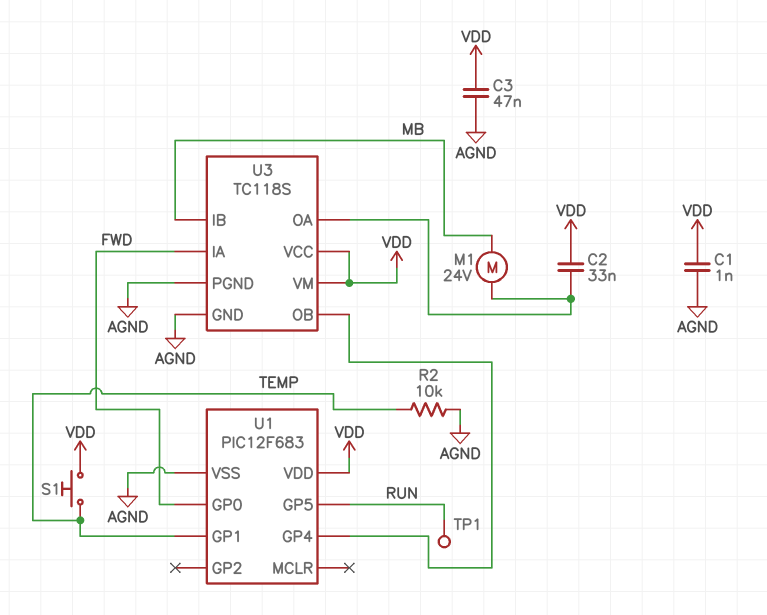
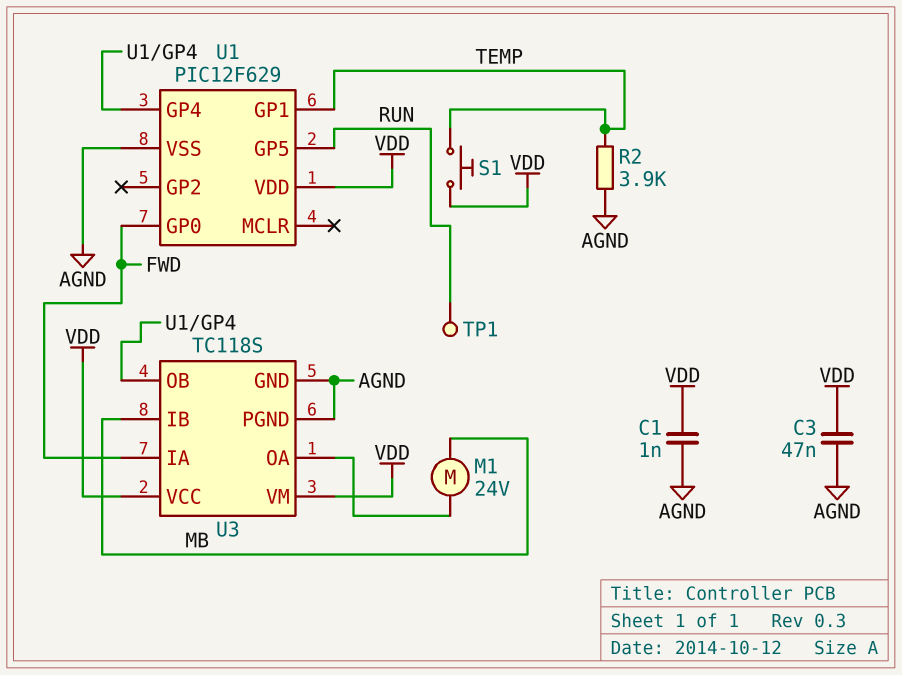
C2: 33nF (U3/OA, VDD) -> none
R2: 10k (AGND, TEMP) -> 3.9k (AGND, TEMP)
U1: PIC12F683 -> PIC12F629

